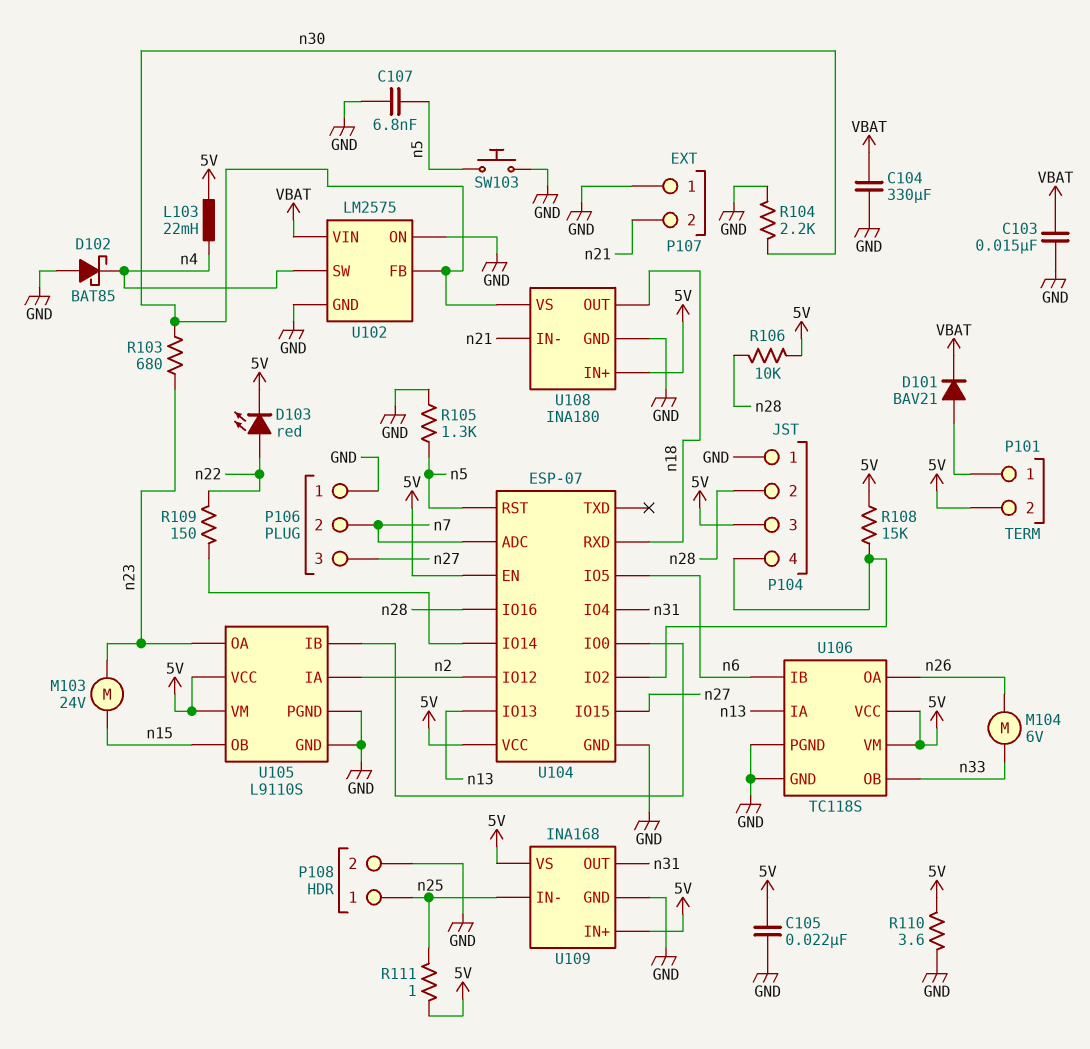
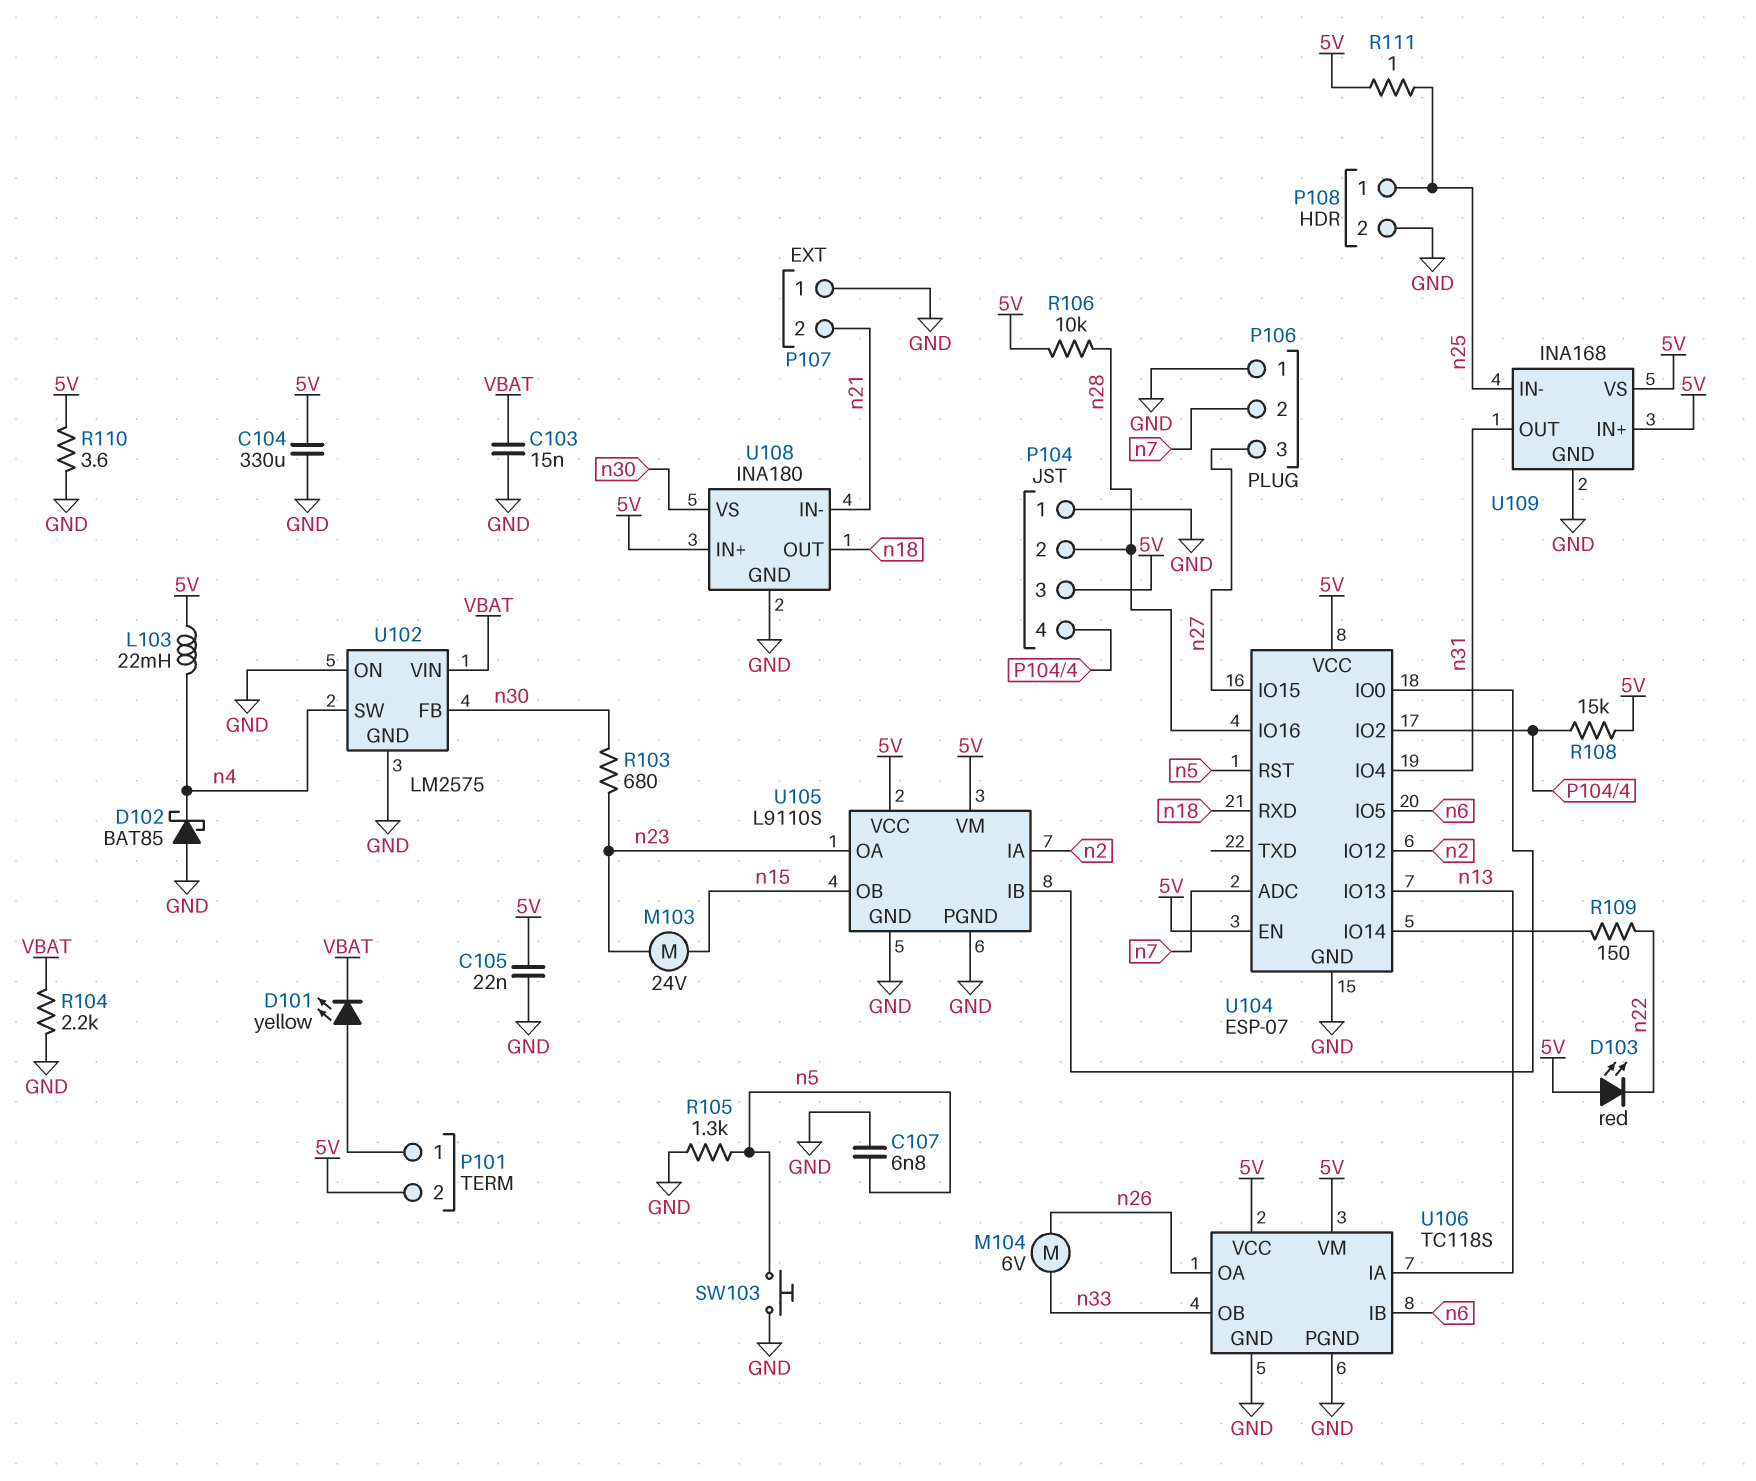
C104: 330uF (GND, VBAT) -> 330uF (5V, GND)
D101: diode BAV21 (A P101/1, K VBAT) -> LED yellow (A P101/1, K VBAT)
D103: LED red (A n22, K 5V) -> LED red (A 5V, K n22)
R104: 2.2k (GND, n30) -> 2.2k (GND, VBAT)

